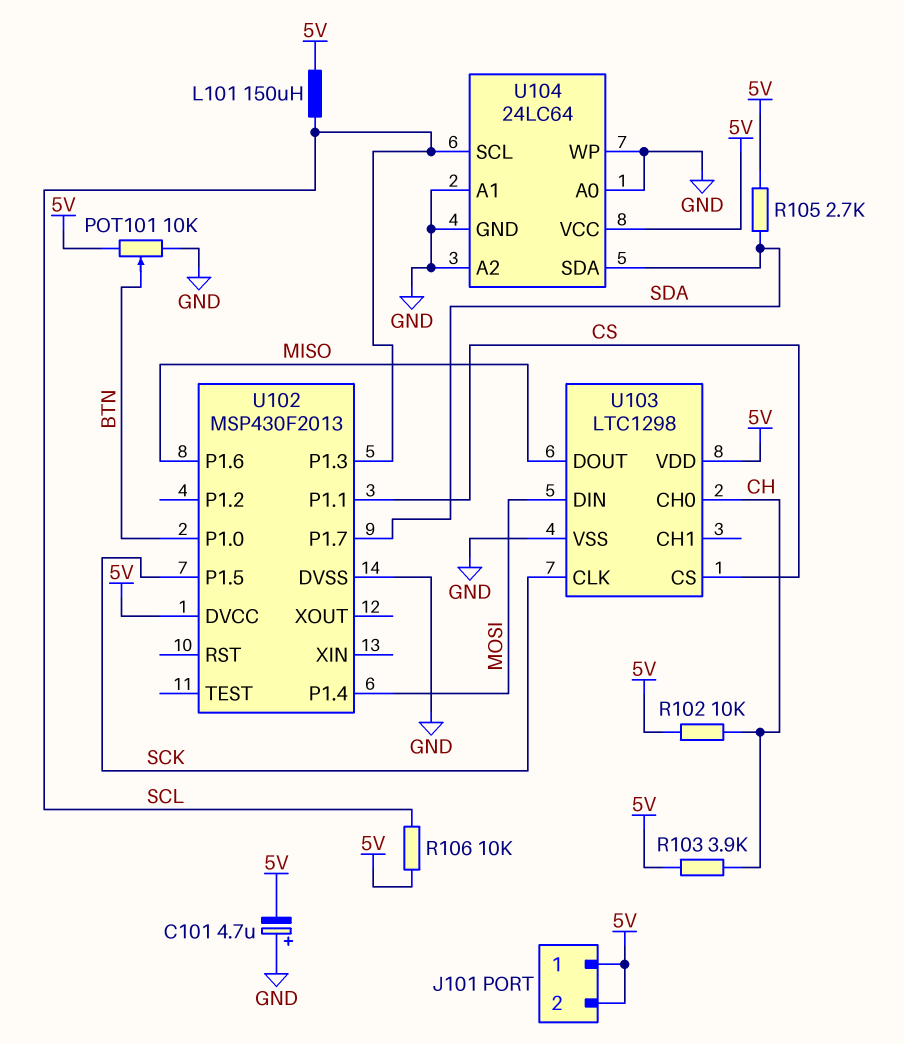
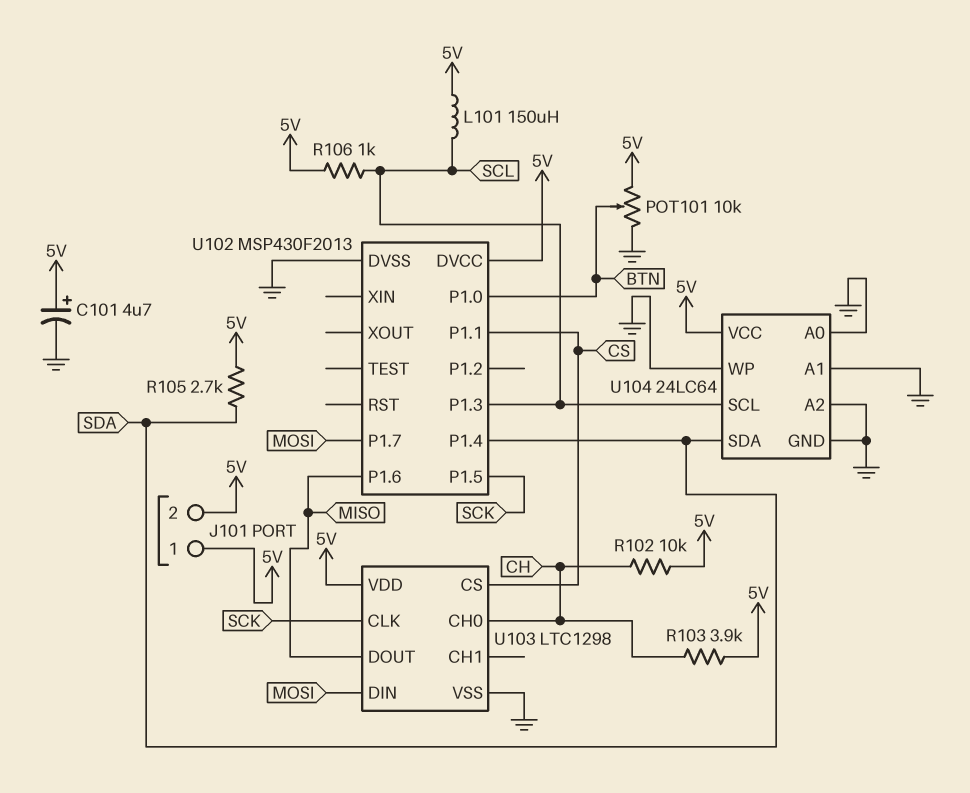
C101: 4.7uF (plus GND, minus 5V) -> 4.7uF (plus 5V, minus GND)
R106: 10k (5V, SCL) -> 1k (5V, SCL)
U102 pin P1.4: MOSI -> SDA
U102 pin P1.7: SDA -> MOSI

